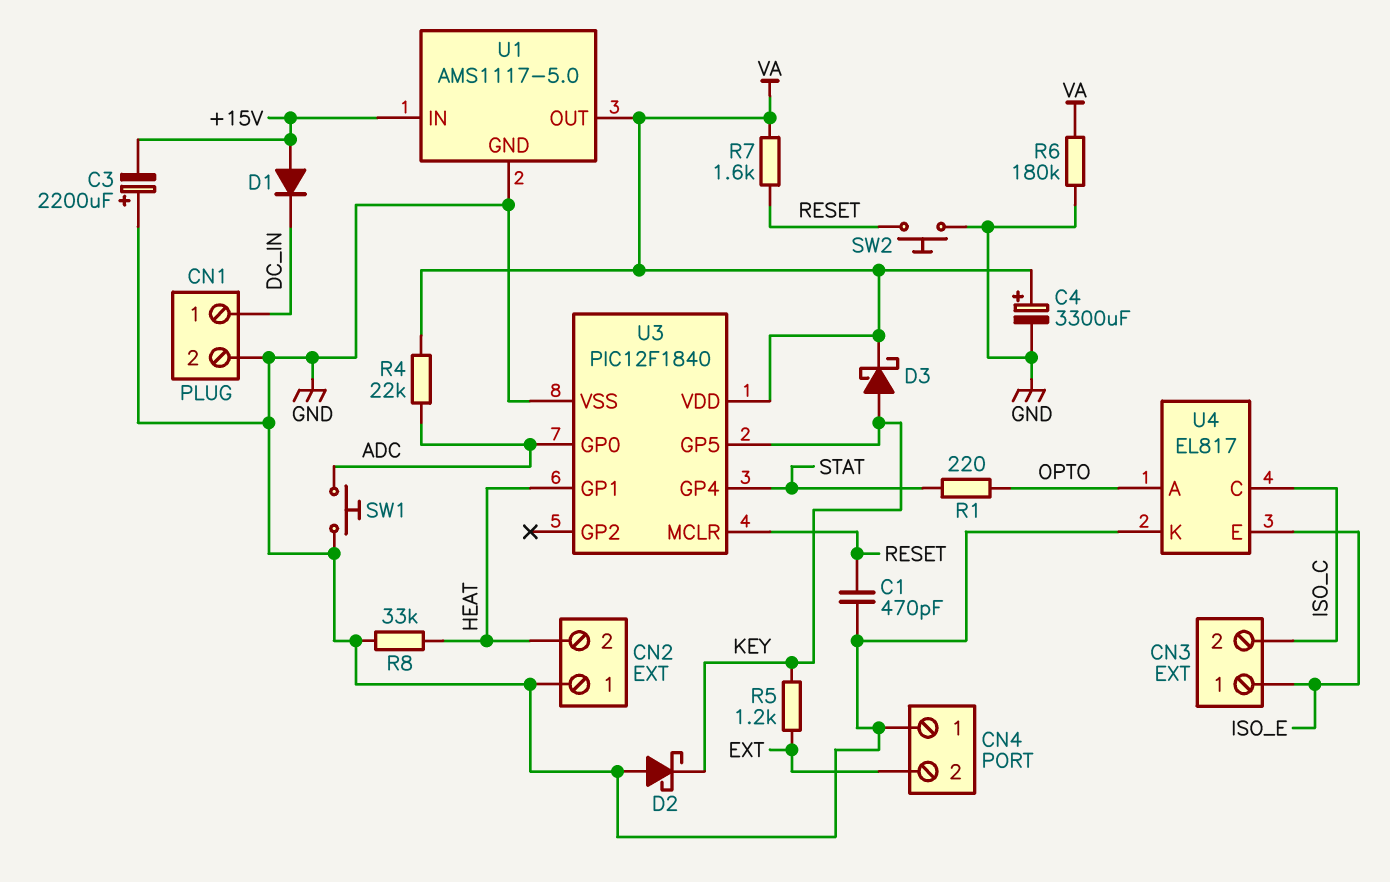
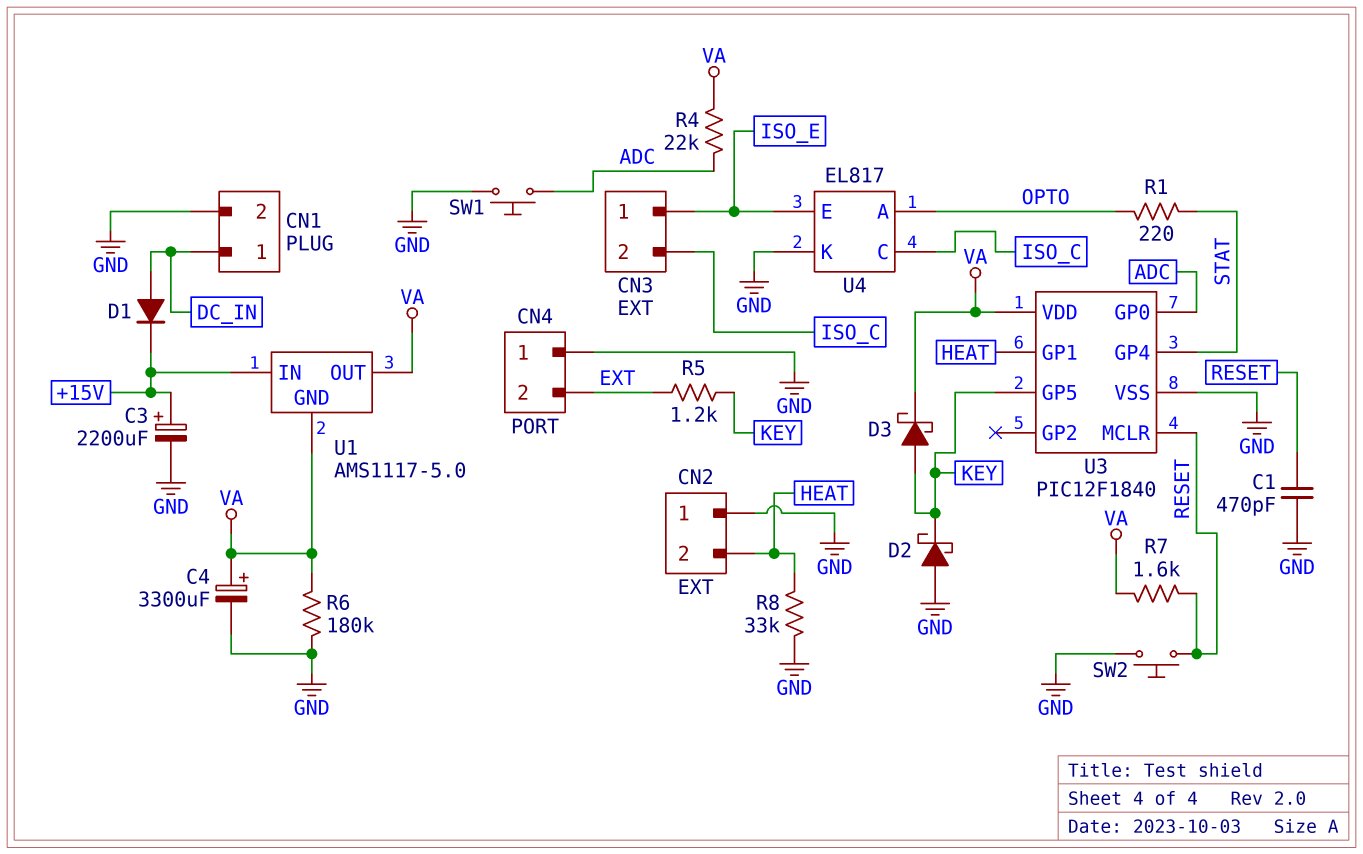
C3: 2200uF (plus GND, minus +15V) -> 2200uF (plus +15V, minus GND)
D1: diode (A +15V, K DC_IN) -> diode (A DC_IN, K +15V)
U1 pin GND: GND -> VA

